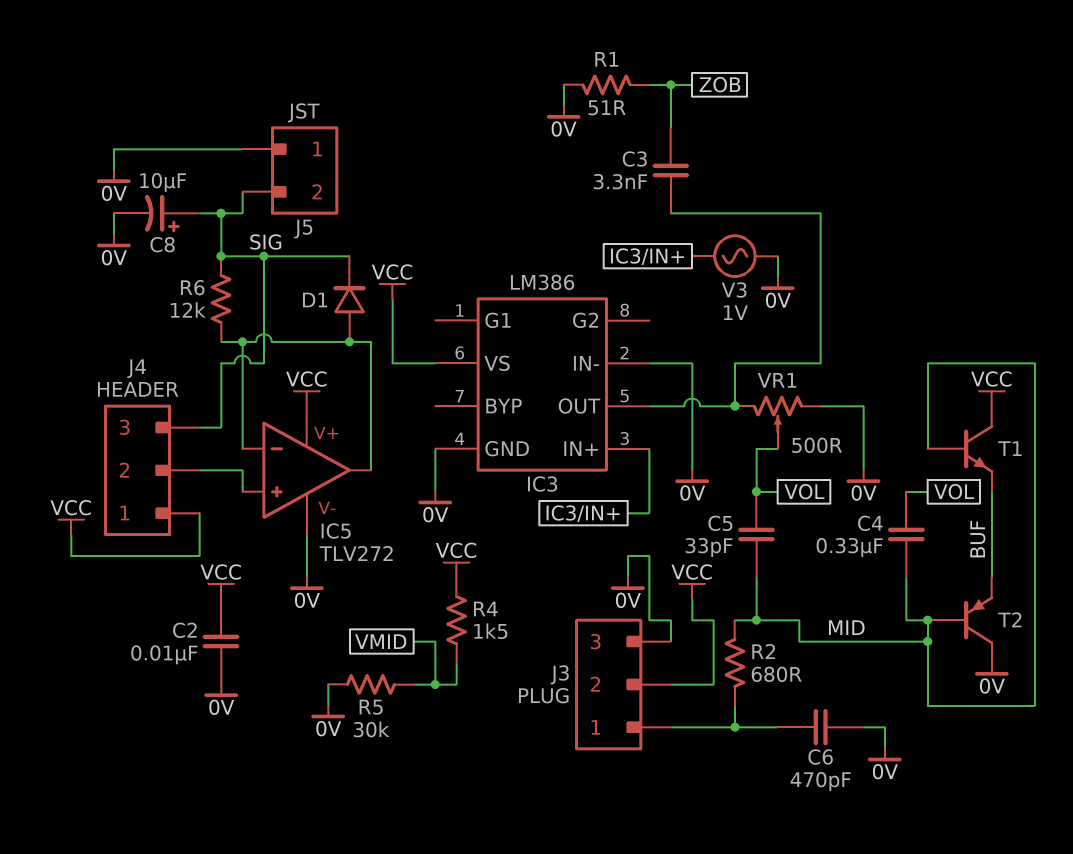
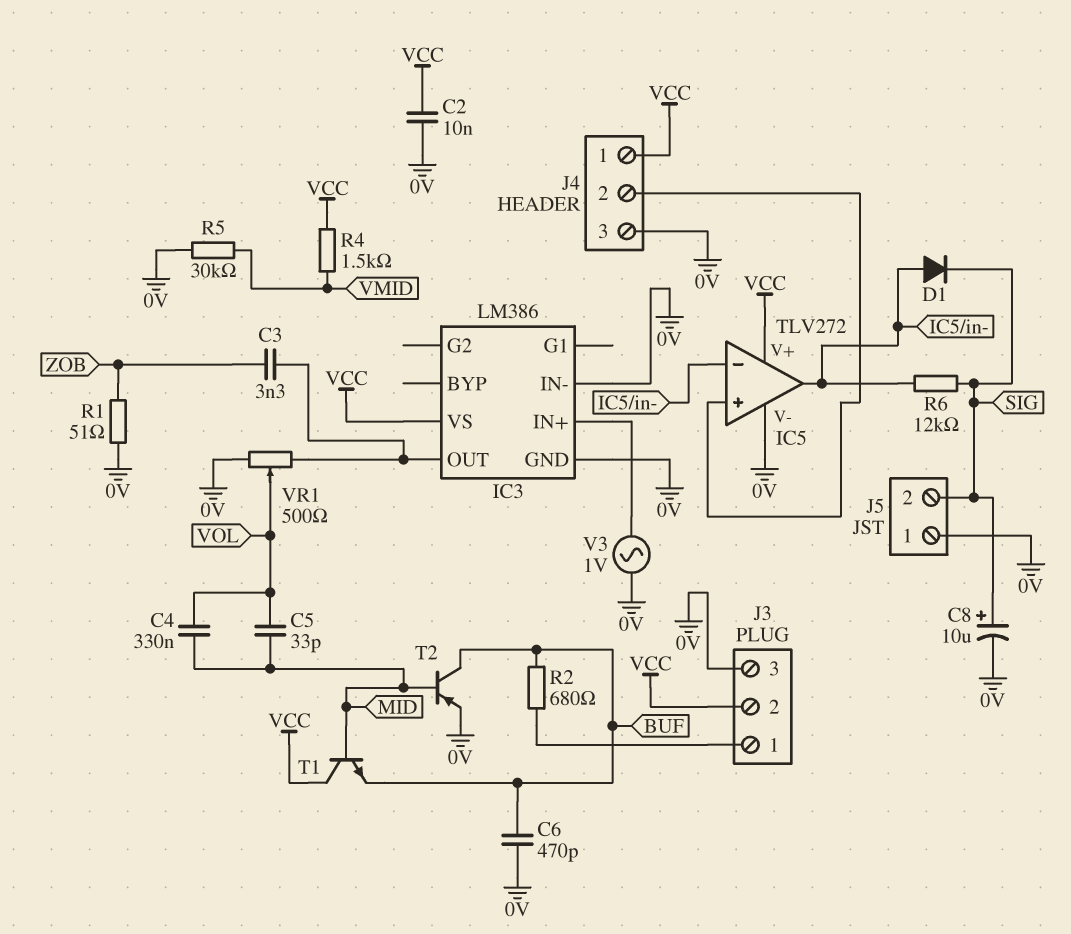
C6: 470pF (0V, J3/1) -> 470pF (0V, BUF)
J4 pin 3: SIG -> 0V
R2: 680 (J3/1, MID) -> 680 (BUF, J3/1)
T2: PNP (B MID, C 0V, E BUF) -> PNP (B MID, C BUF, E 0V)

